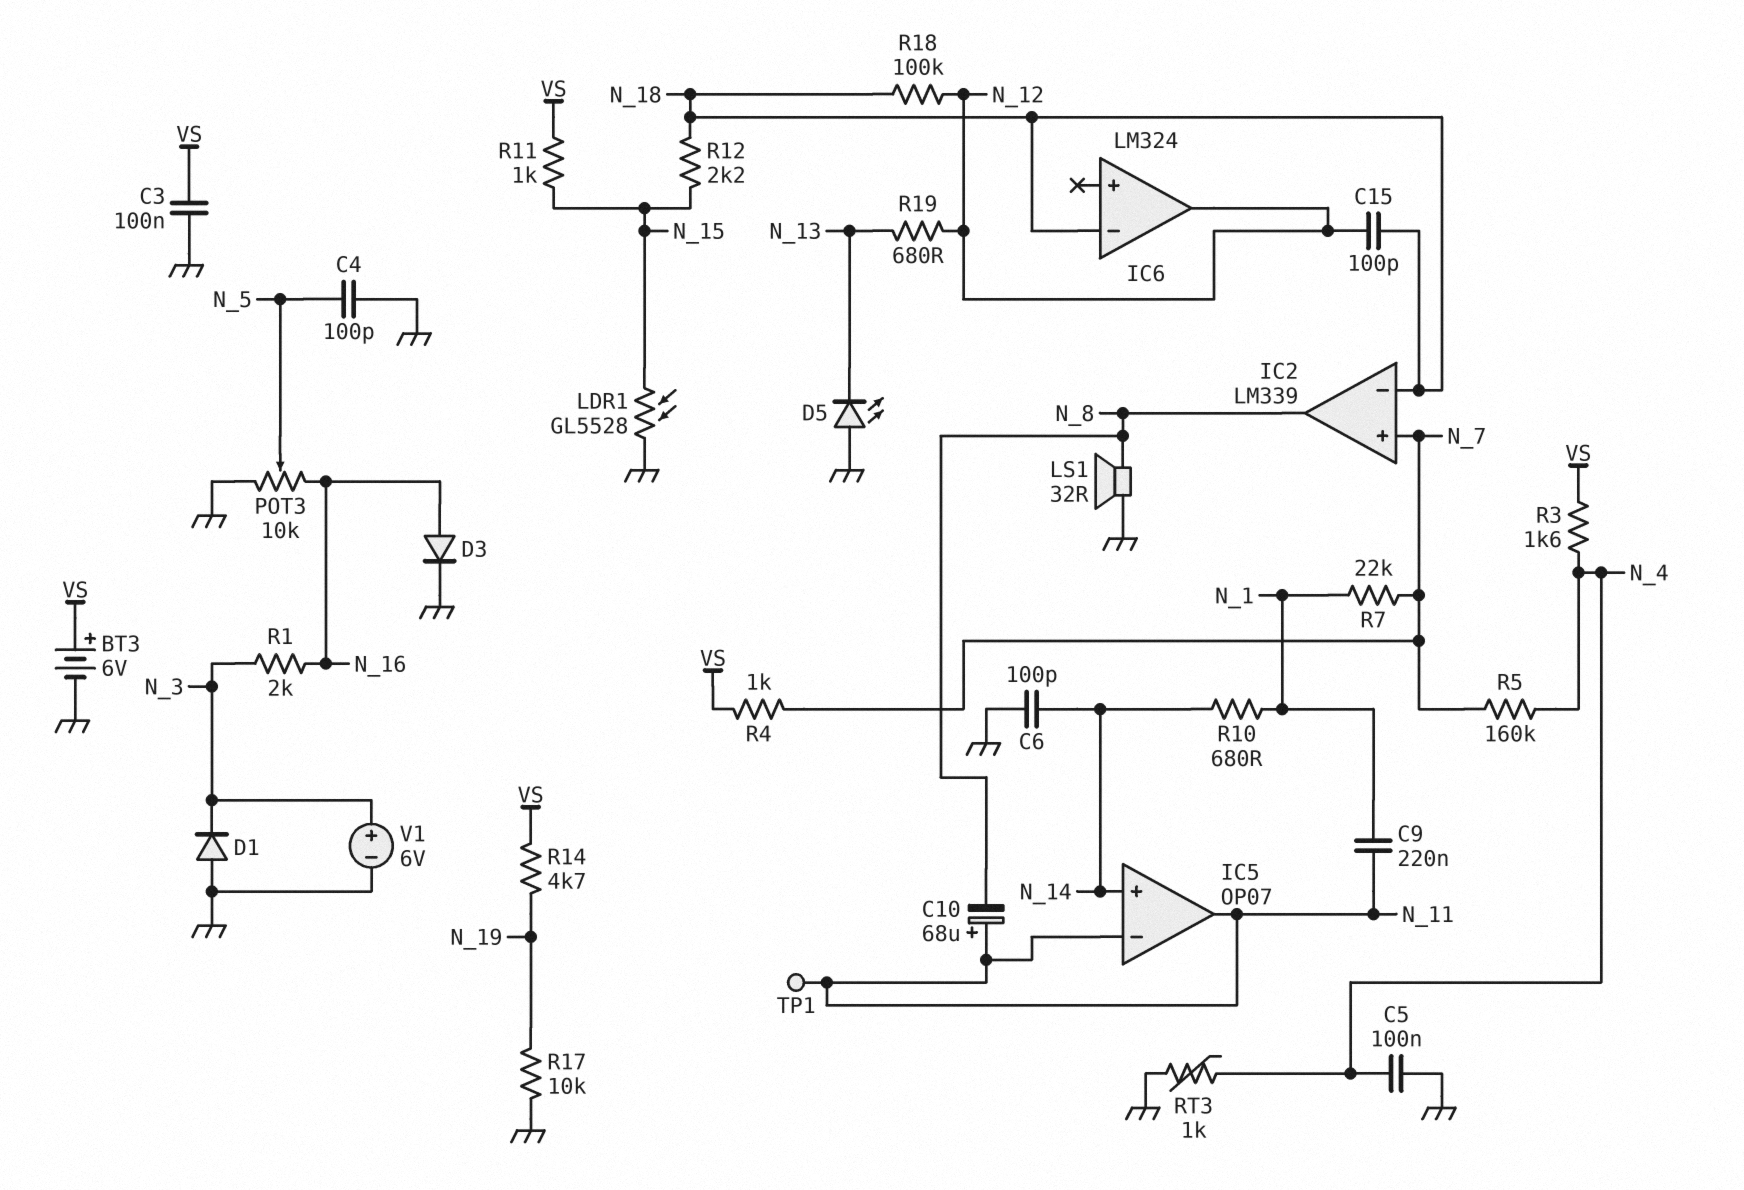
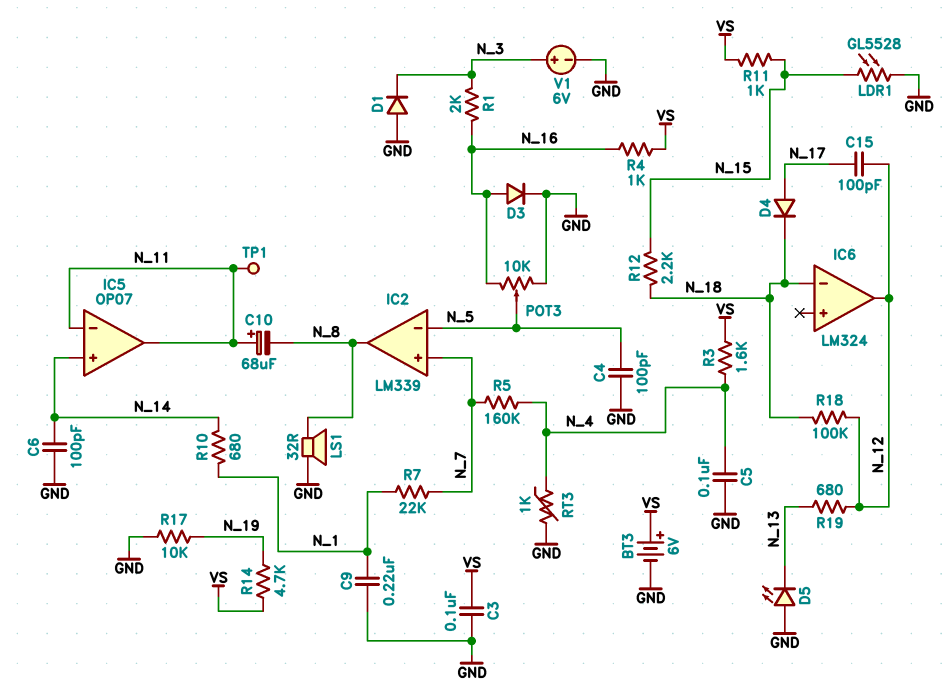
C9: 220nF (N_1, N_11) -> 220nF (GND, N_1)
C15: 100pF (N_12, N_18) -> 100pF (N_12, N_17)
D4: none -> diode (A N_17, K N_18)
IC2 pin in-: N_18 -> N_5
R4: 1k (N_7, VS) -> 1k (N_16, VS)

